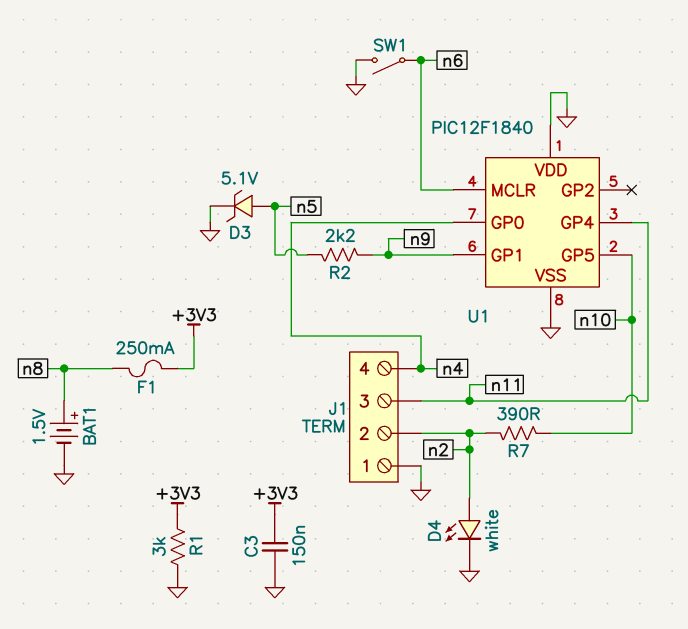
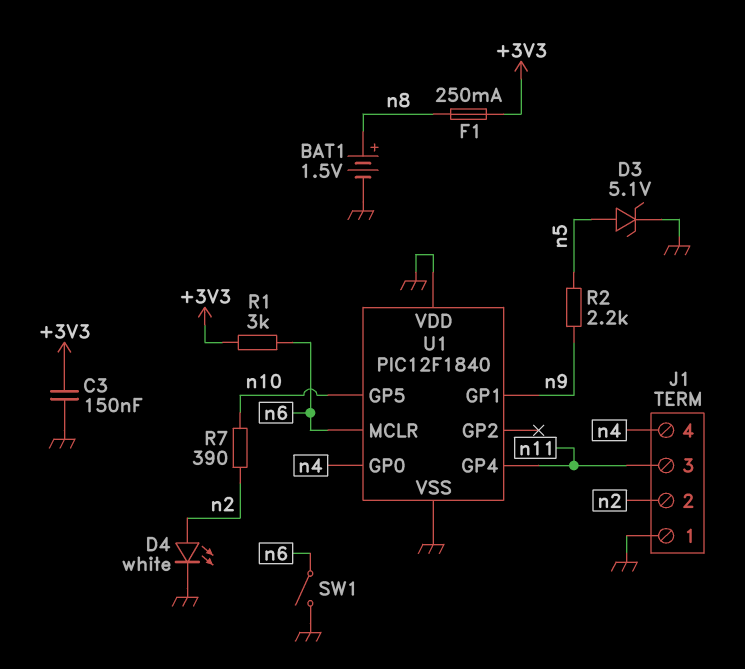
R1: 3k (+3V3, GND) -> 3k (+3V3, n6)

